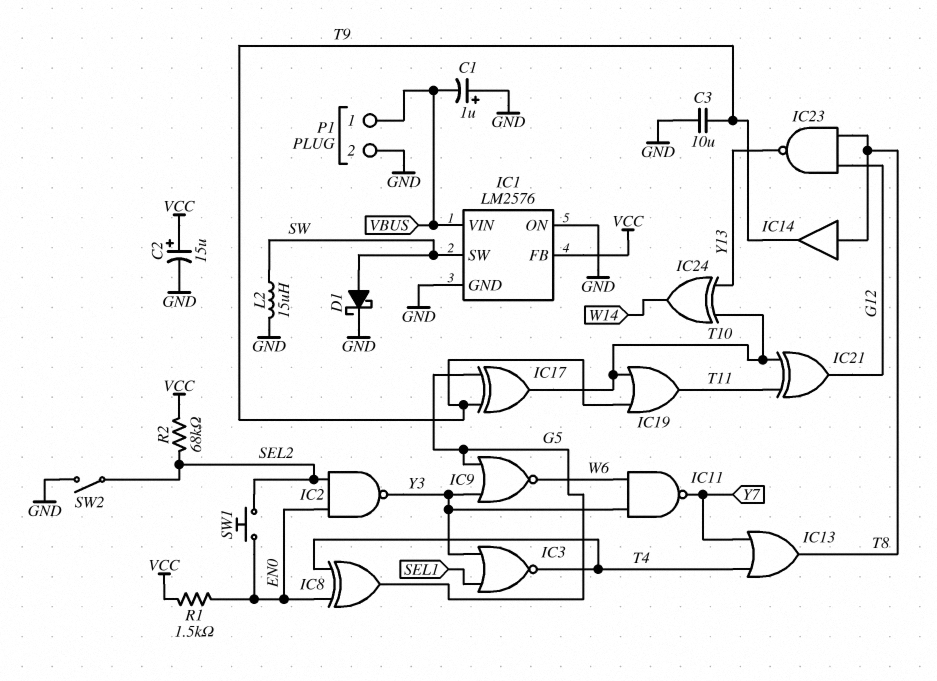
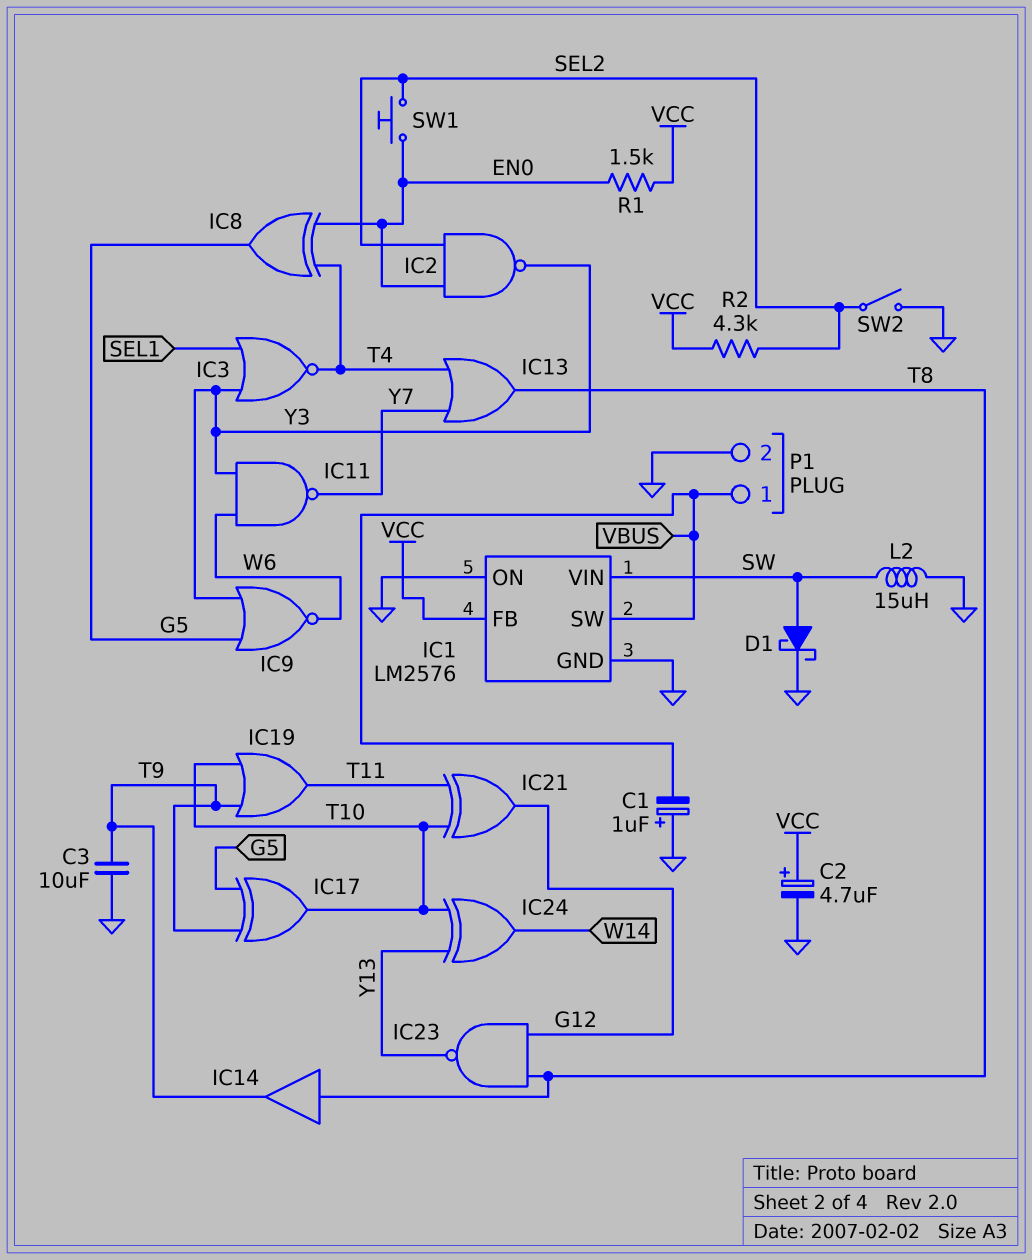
C2: 15uF (plus VCC, minus GND) -> 4.7uF (plus VCC, minus GND)
IC1 pin SW: SW -> VBUS
IC1 pin VIN: VBUS -> SW
R2: 68k (SEL2, VCC) -> 4.3k (SEL2, VCC)

